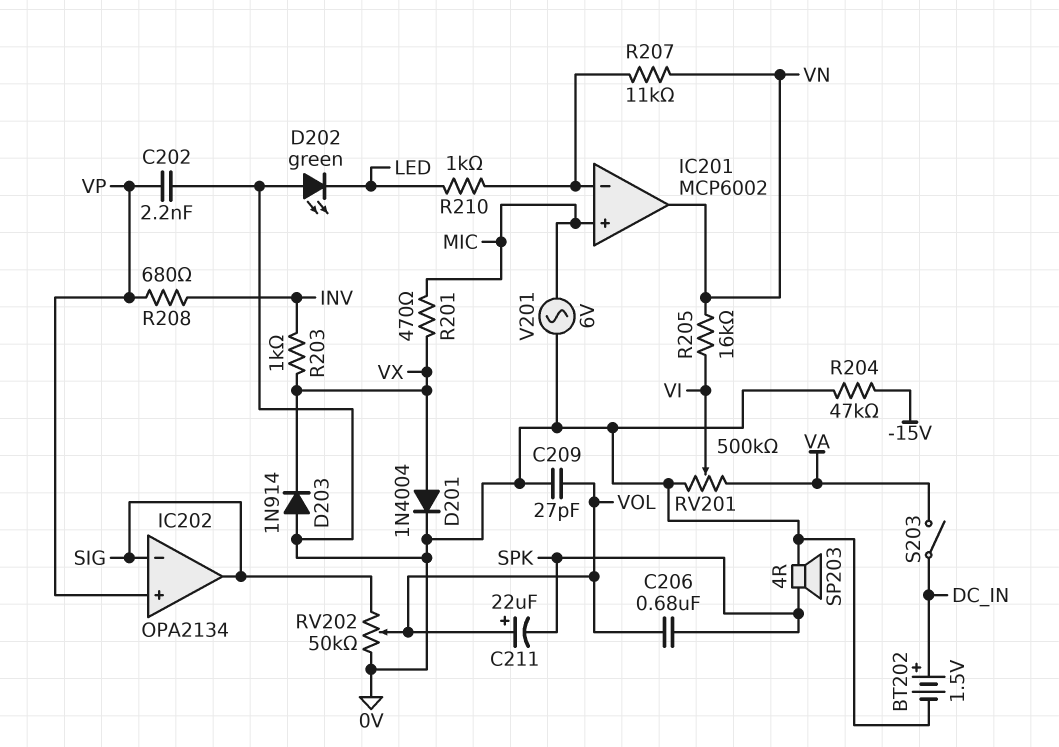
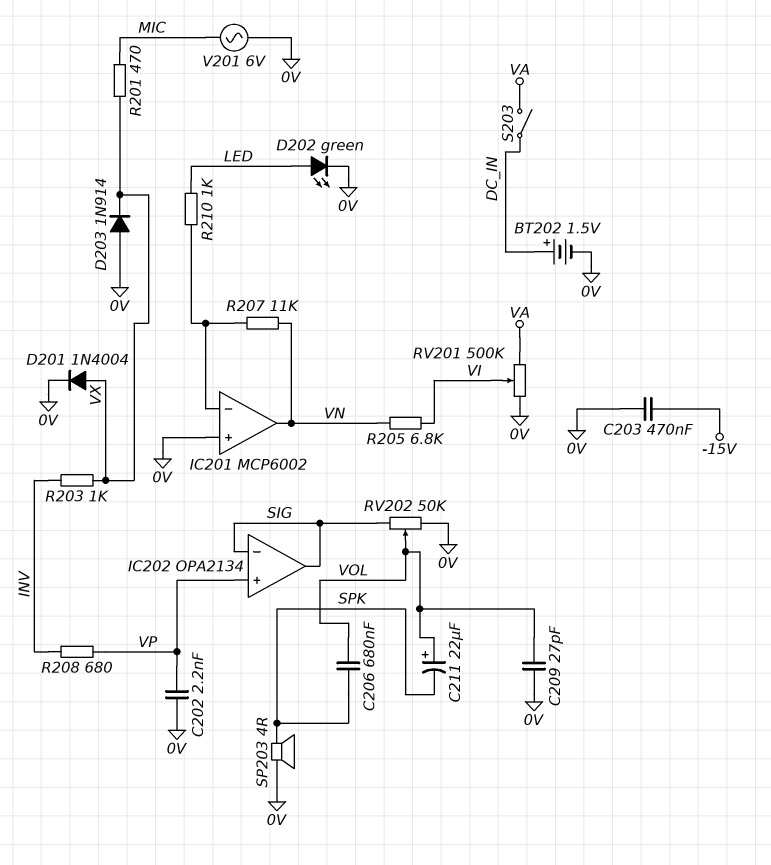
C203: none -> 470nF (-15V, 0V)
D202: LED green (A 0V, K LED) -> LED green (A LED, K 0V)
IC201 pin in+: MIC -> 0V
R204: 47k (-15V, 0V) -> none
R205: 16k (VI, VN) -> 6.8k (VI, VN)

